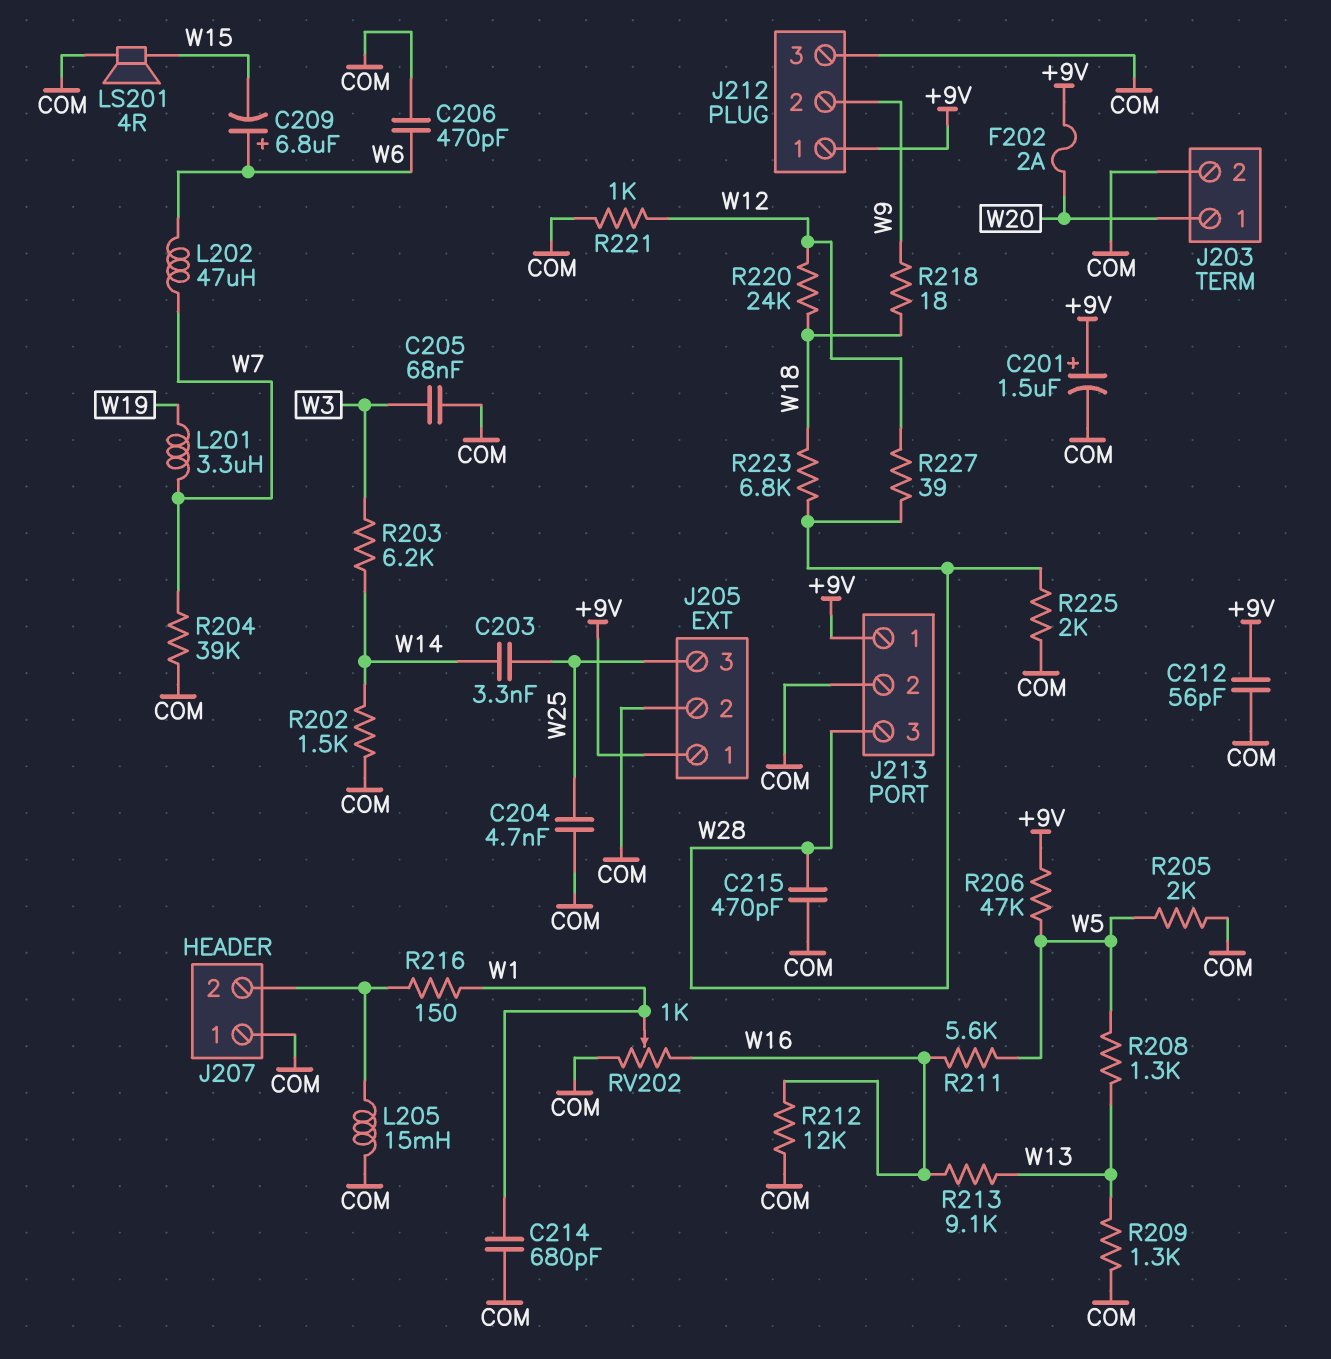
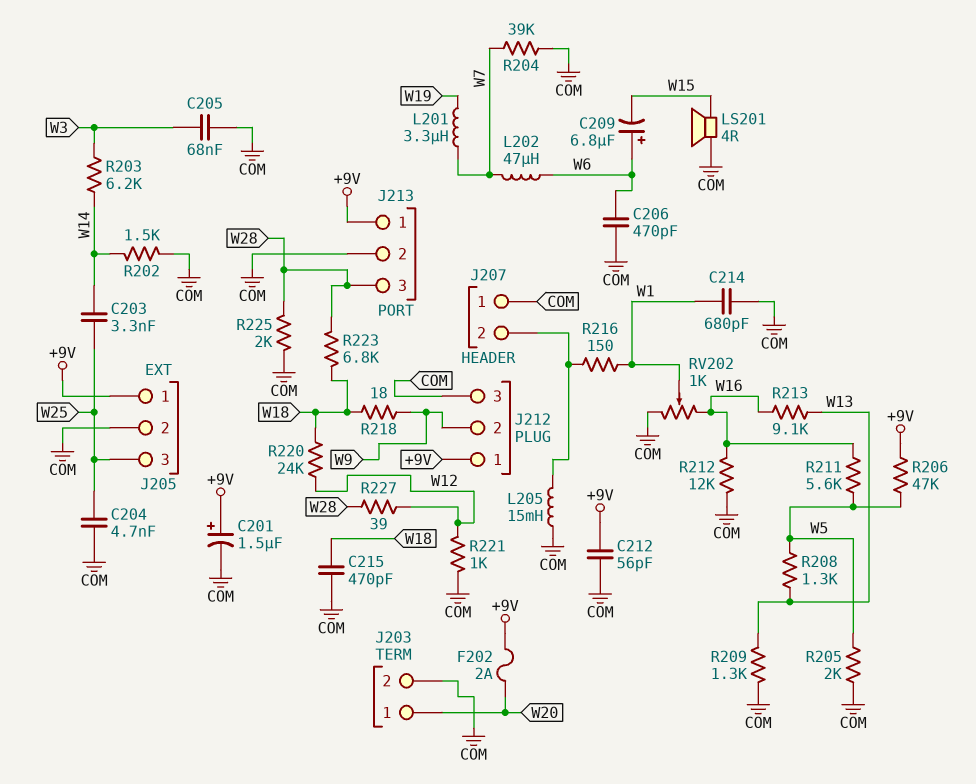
C215: 470pF (COM, W28) -> 470pF (COM, W18)

